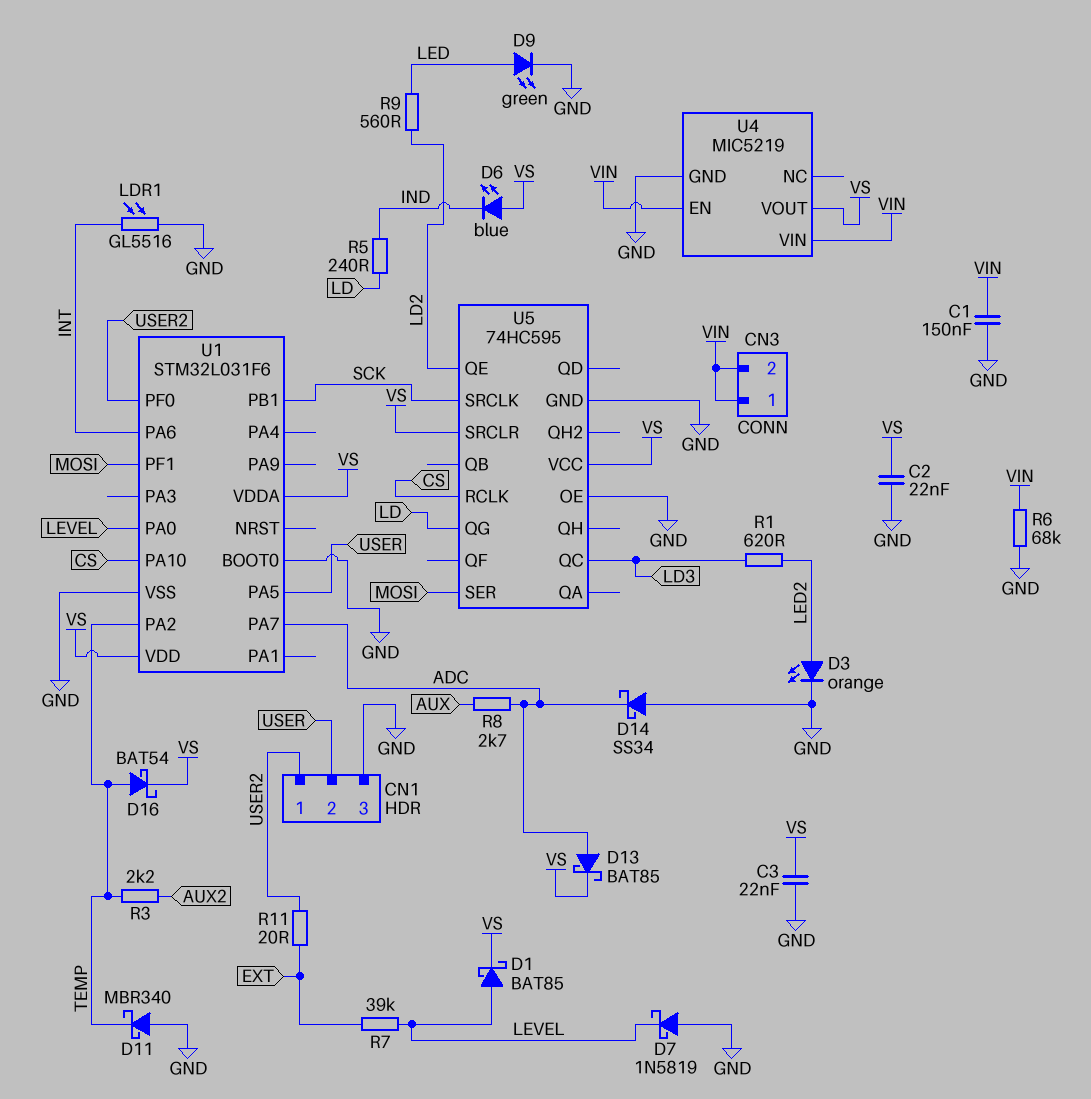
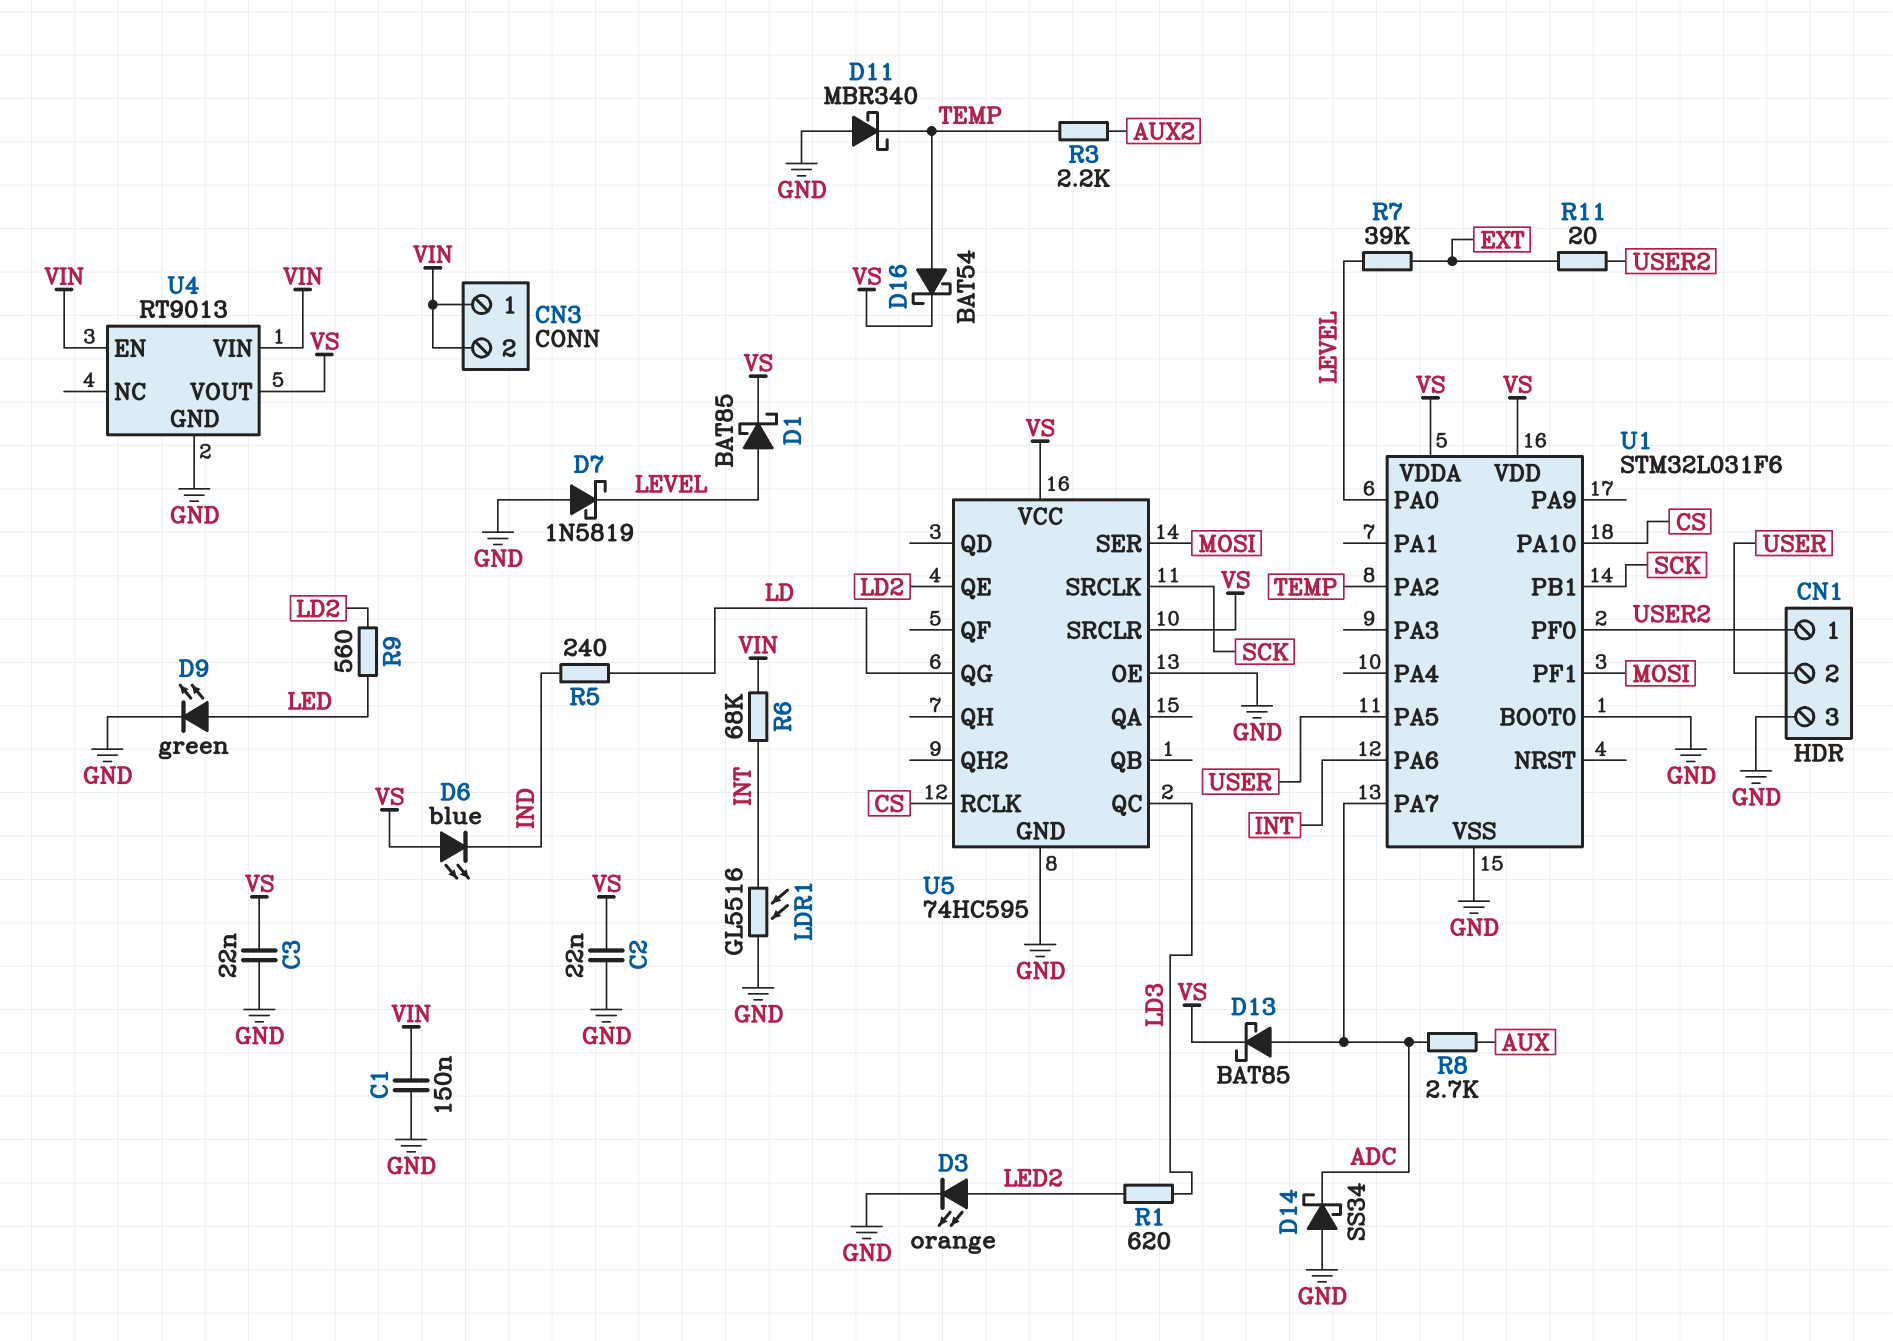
R6: 68k (GND, VIN) -> 68k (INT, VIN)
U4: MIC5219 -> RT9013

